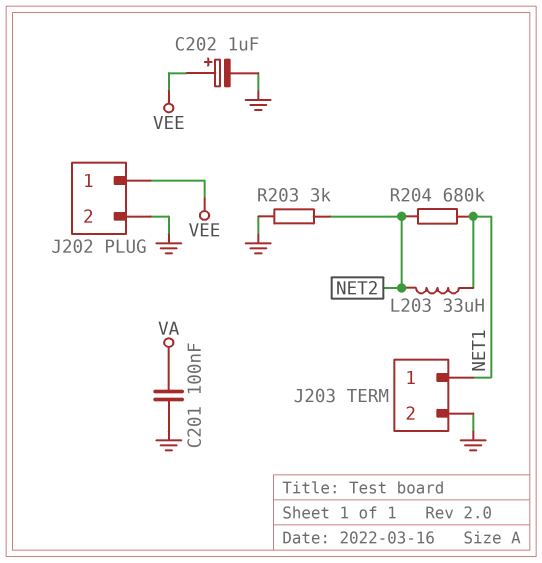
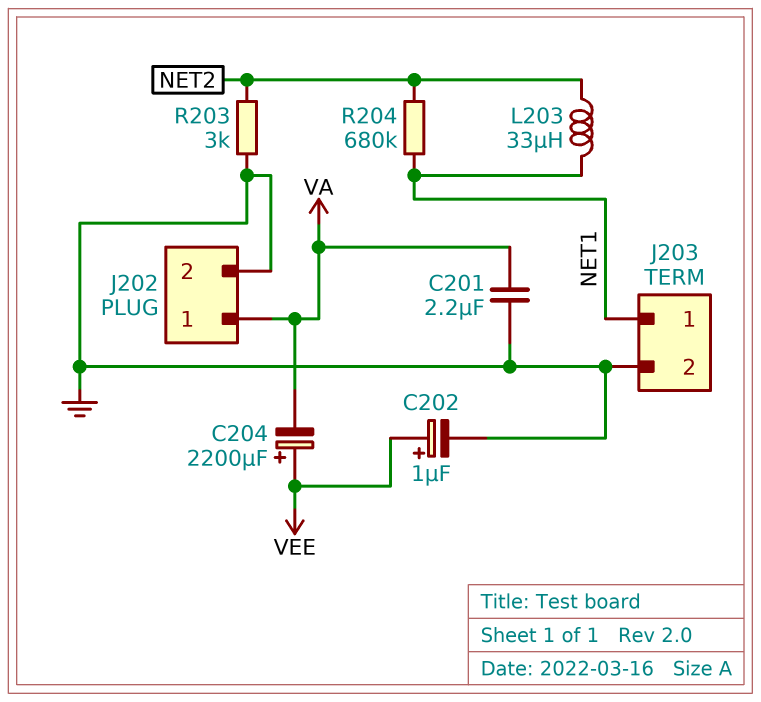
C201: 100nF (GND, VA) -> 2.2uF (GND, VA)
C204: none -> 2200uF (plus VEE, minus VA)
J202 pin 1: VEE -> VA

